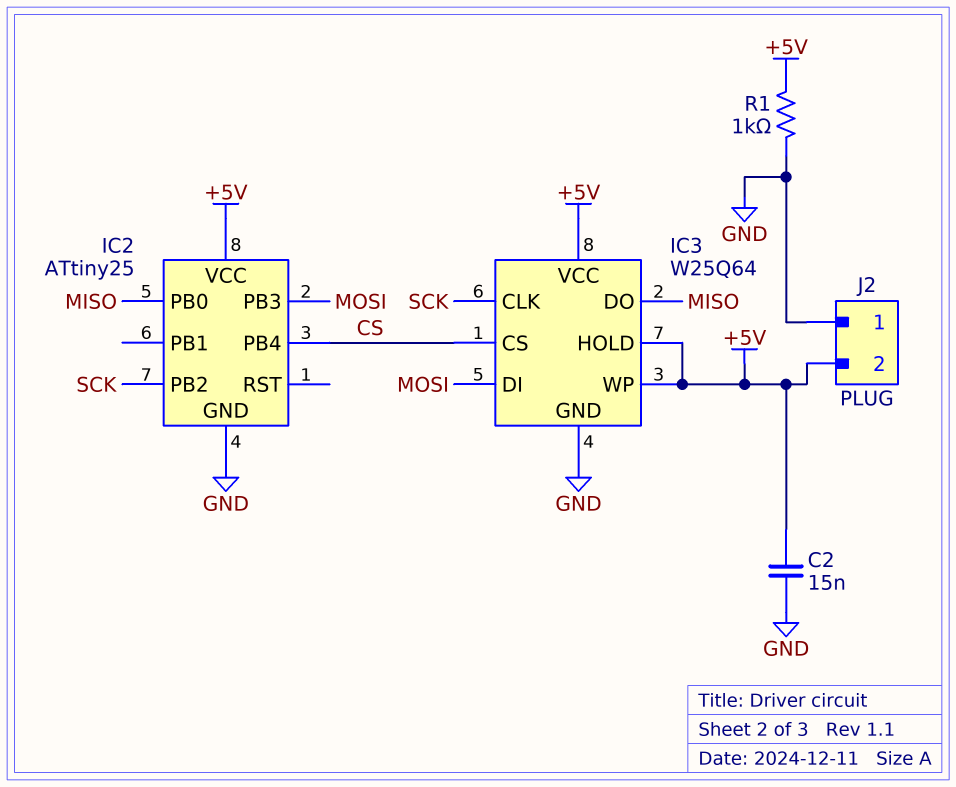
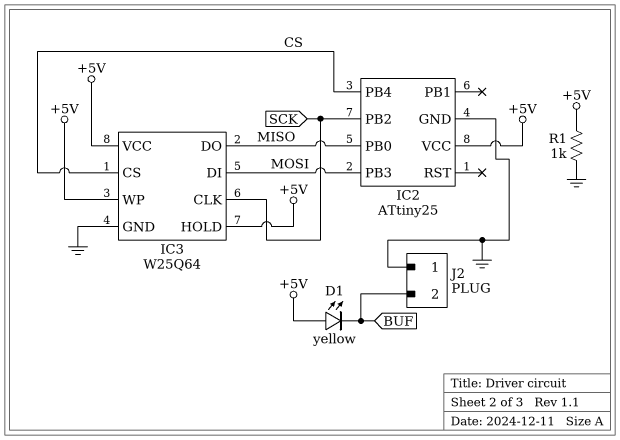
C2: 15nF (+5V, GND) -> none
D1: none -> LED yellow (A +5V, K BUF)
J2 pin 2: +5V -> BUF

